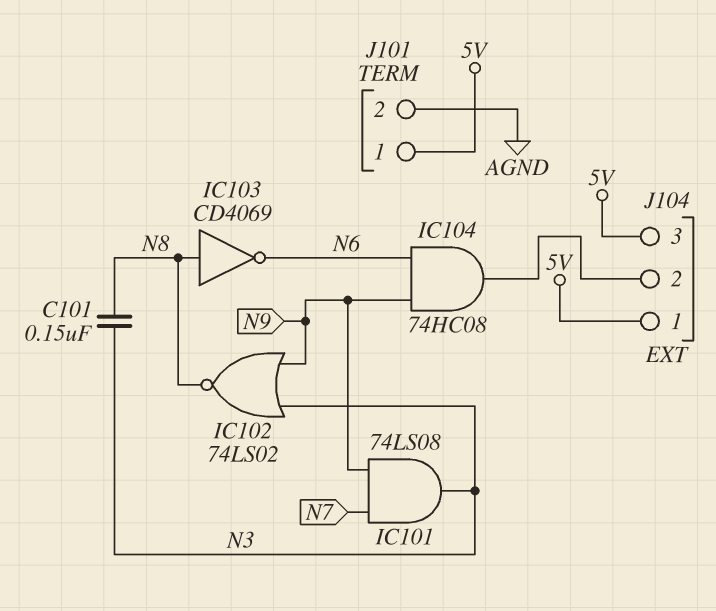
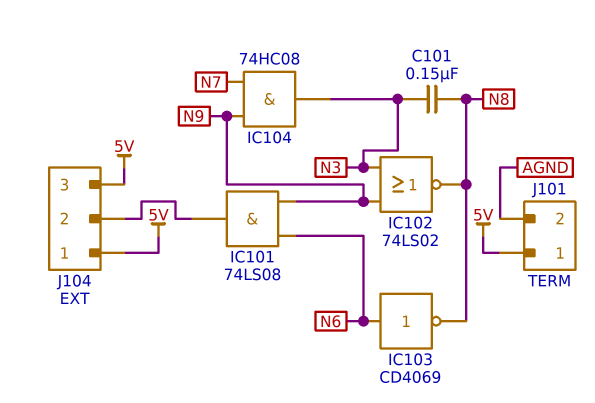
IC101: AND 74LS08 (in N7, in N9, out N3) -> AND 74LS08 (in N6, in N9, out J104/2)
IC103: NOT CD4069 (in N8, out N6) -> NOT CD4069 (in N6, out N8)
IC104: AND 74HC08 (in N6, in N9, out J104/2) -> AND 74HC08 (in N7, in N9, out N3)

